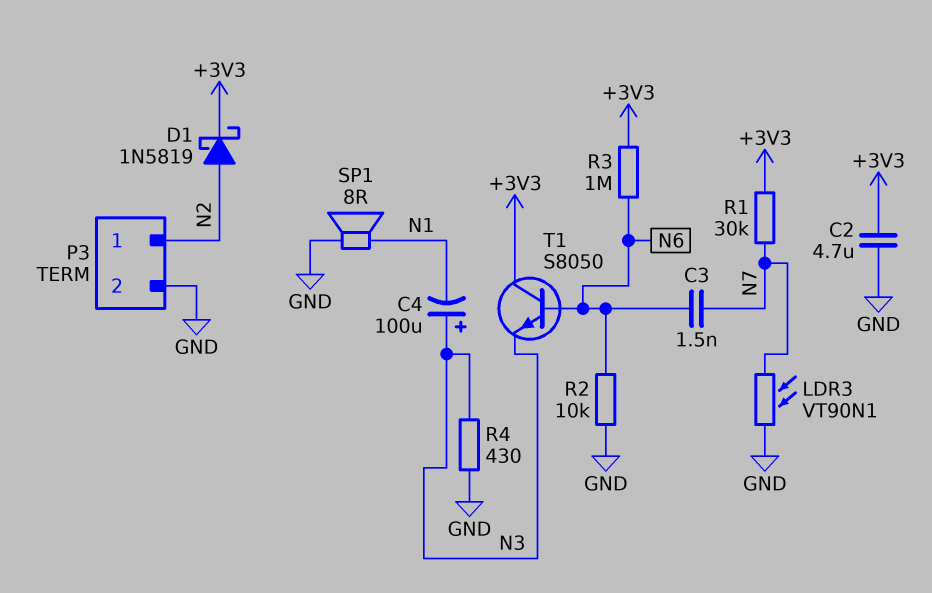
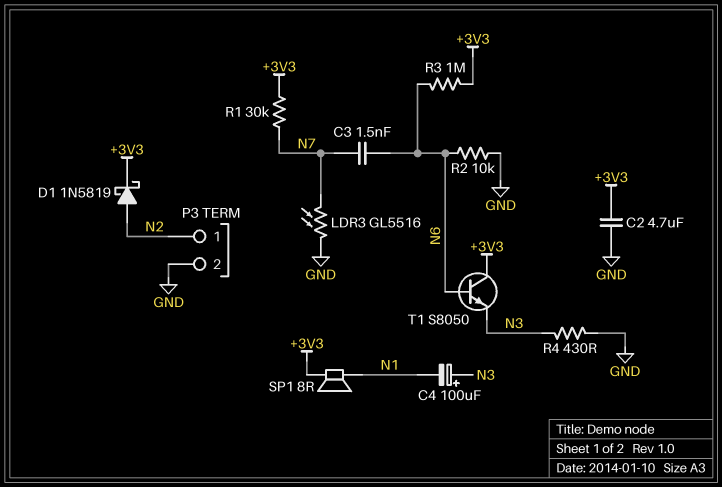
LDR3: VT90N1 (GND, N7) -> GL5516 (GND, N7)
SP1: speaker 8R (GND, N1) -> speaker 8R (+3V3, N1)

